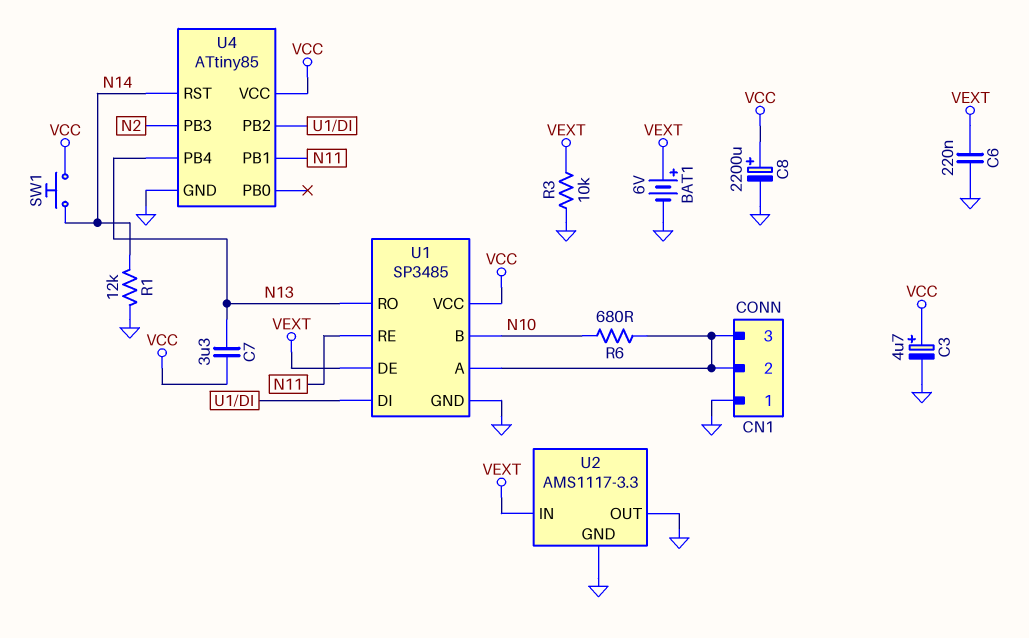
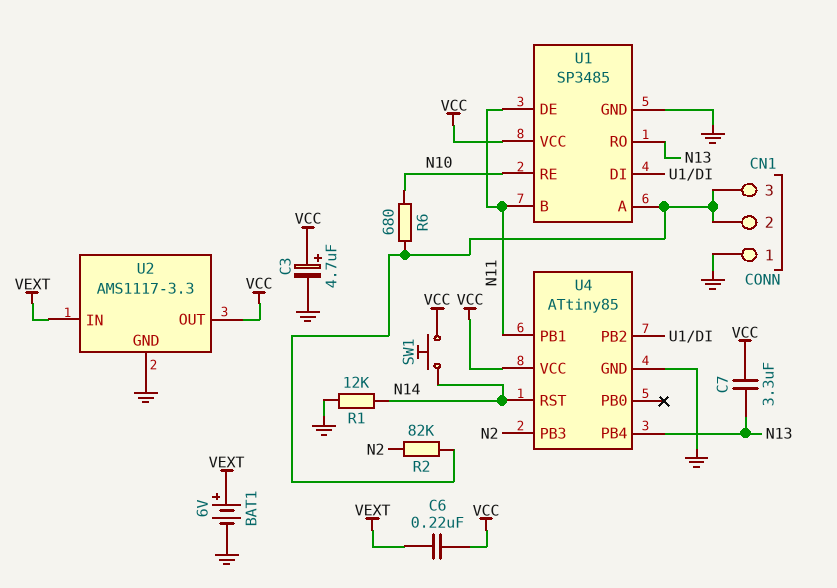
C6: 220nF (GND, VEXT) -> 220nF (VCC, VEXT)
C8: 2200uF (plus VCC, minus GND) -> none
R2: none -> 82k (CN1/2, N2)
R3: 10k (GND, VEXT) -> none
U1 pin B: N10 -> N11
U1 pin DE: VEXT -> N11
U1 pin RE: N11 -> N10
U2 pin OUT: GND -> VCC

